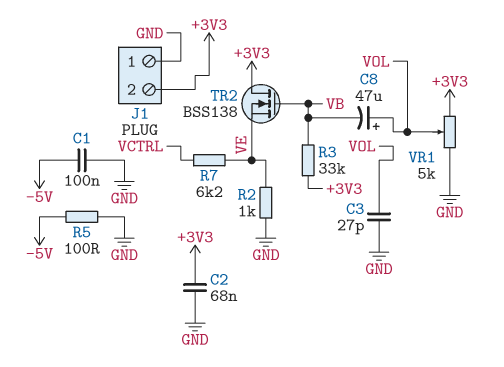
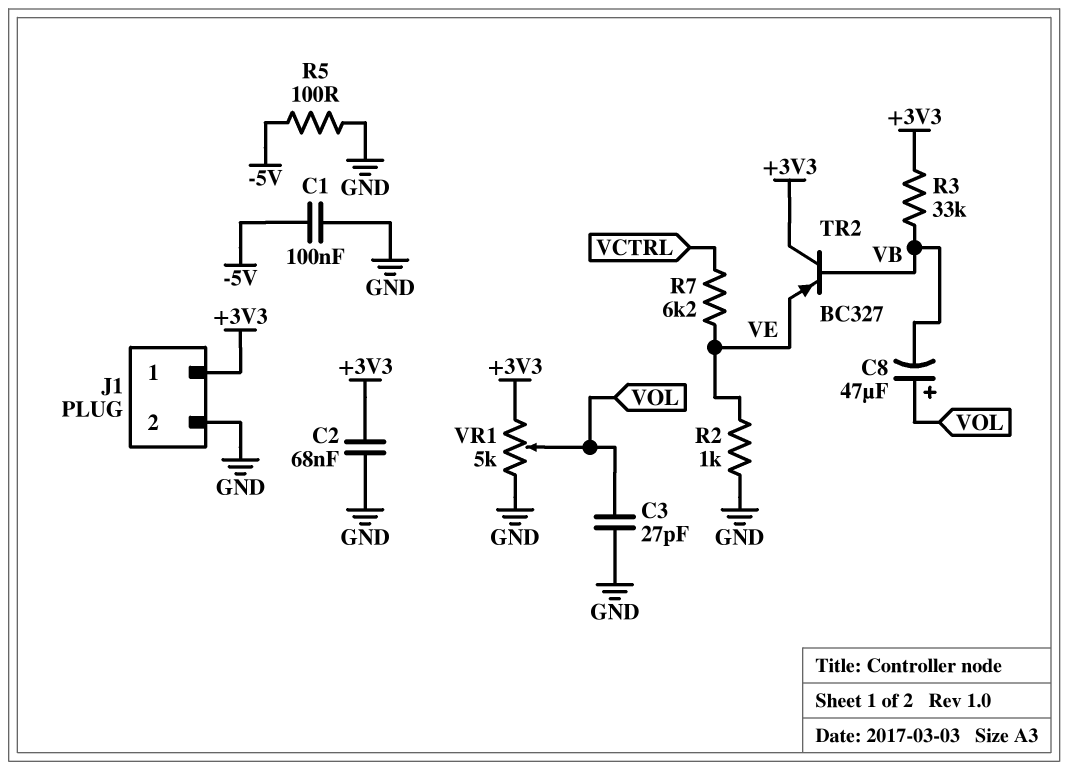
J1 pin 1: GND -> +3V3
J1 pin 2: +3V3 -> GND
TR2: NMOS BSS138 (G VB, D +3V3, S VE) -> PNP BC327 (B VB, C +3V3, E VE)

